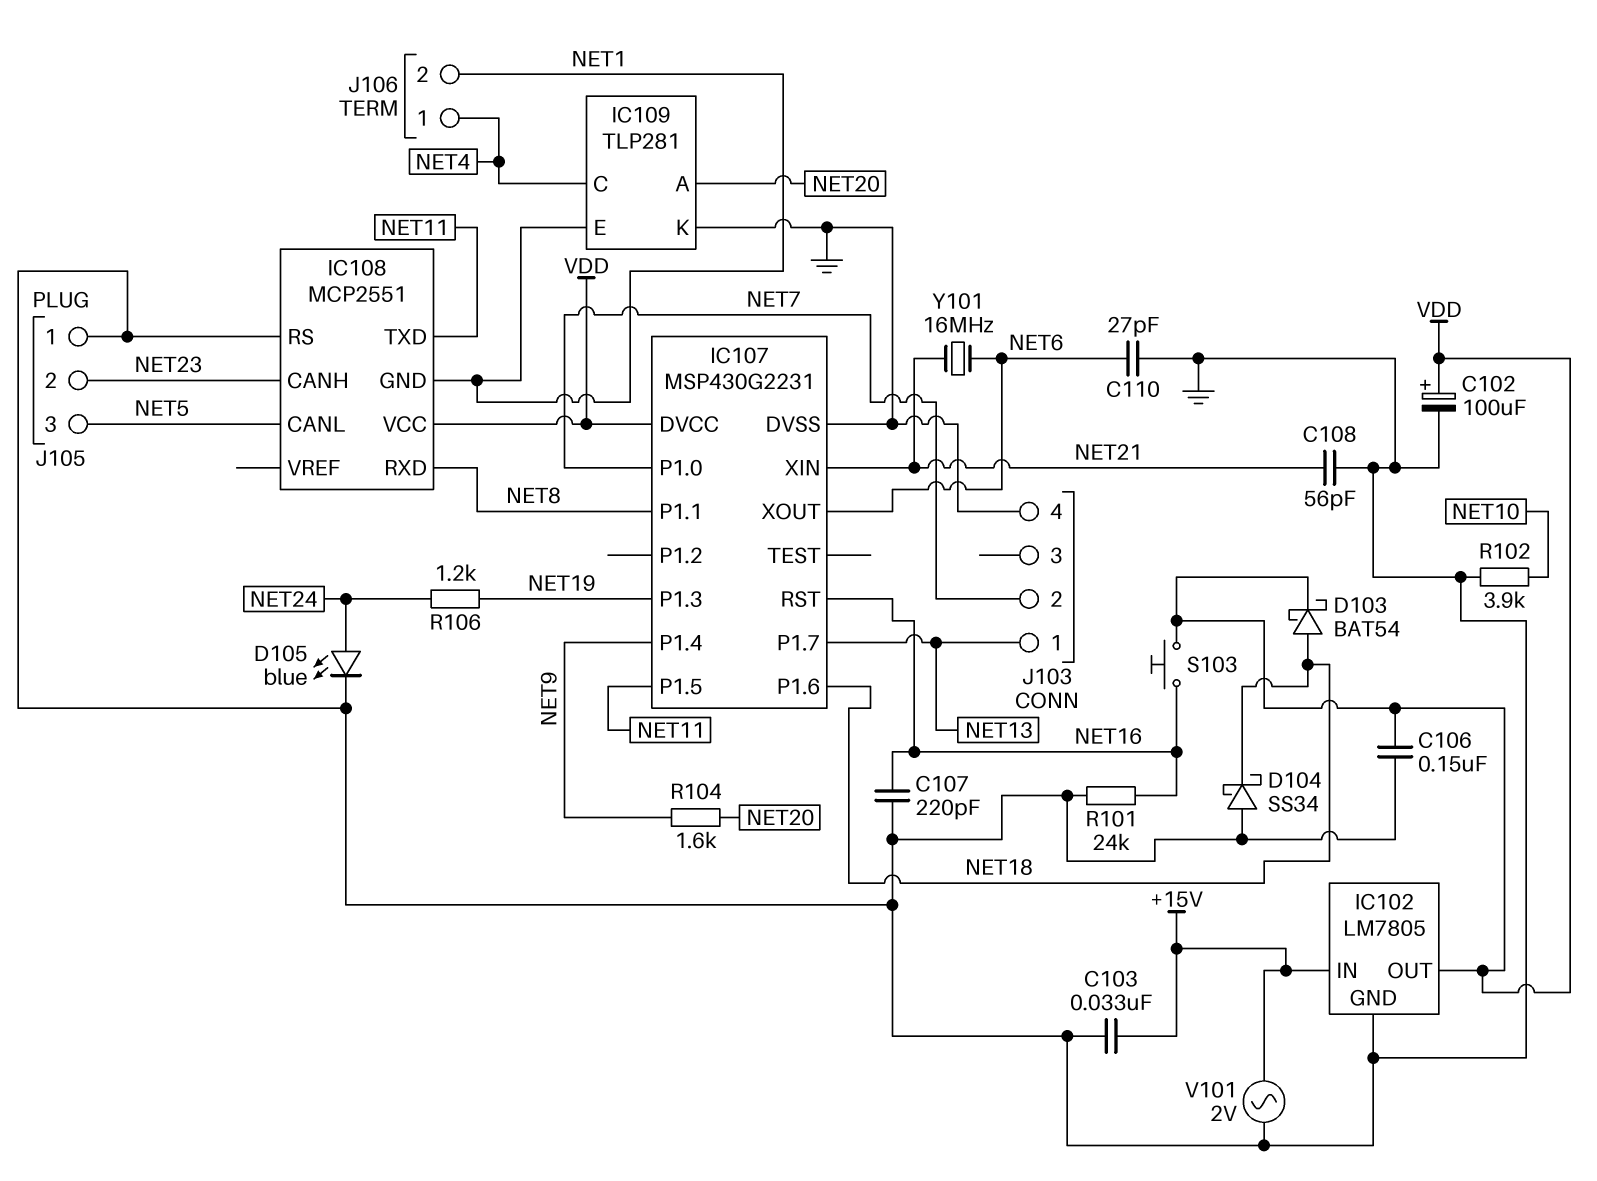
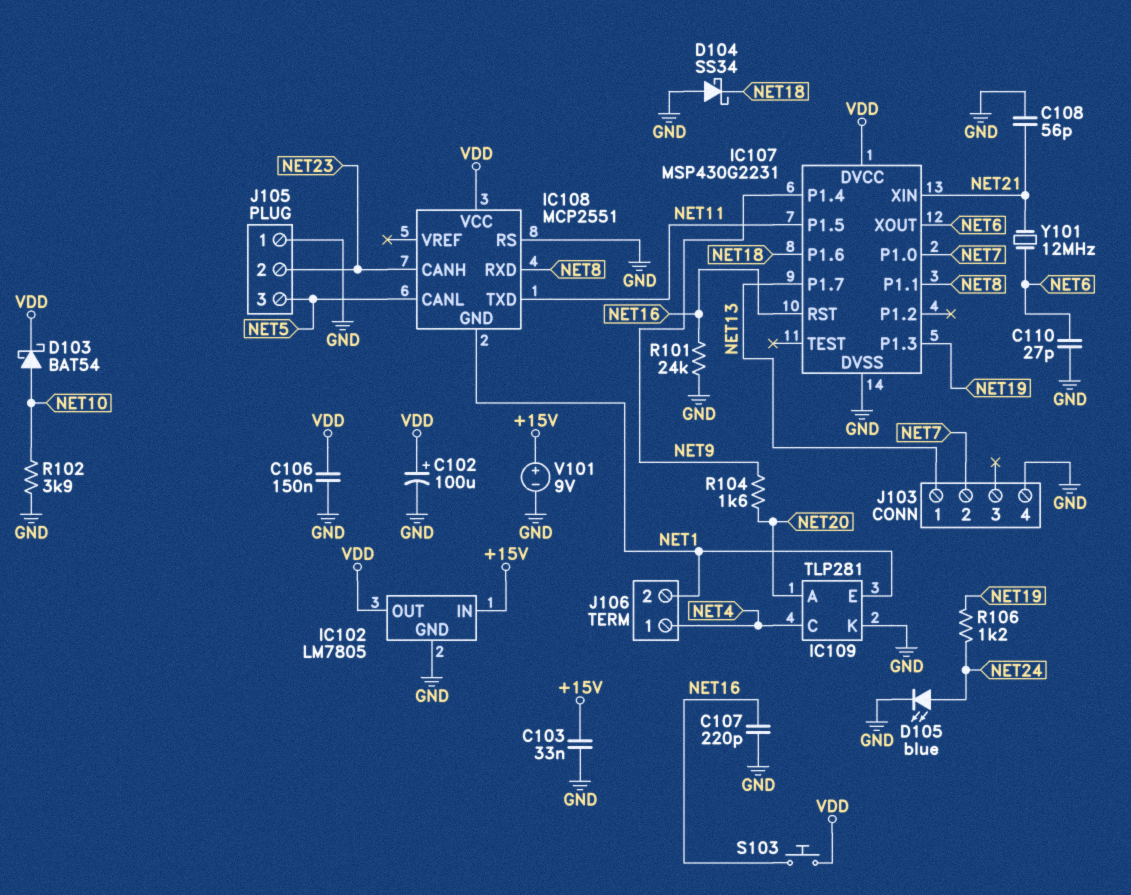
D103: schottky BAT54 (A NET18, K VDD) -> schottky BAT54 (A NET10, K VDD)
V101: AC 2V (+15V, GND) -> 9V (plus +15V, minus GND)
Y101: 16MHz (NET6, NET21) -> 12MHz (NET6, NET21)

